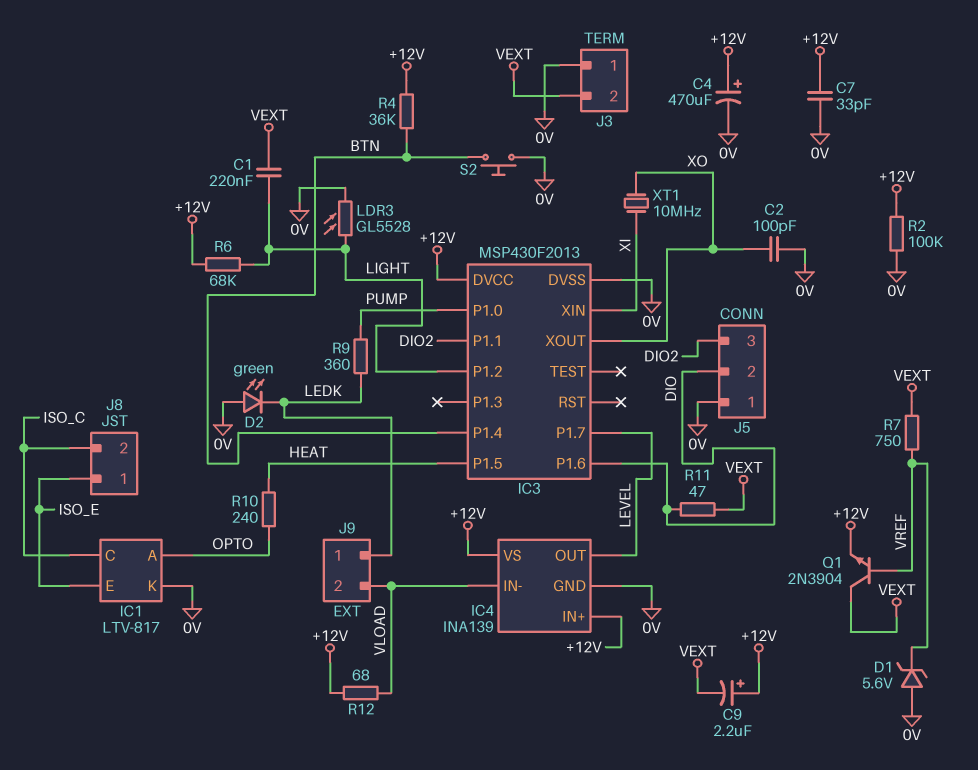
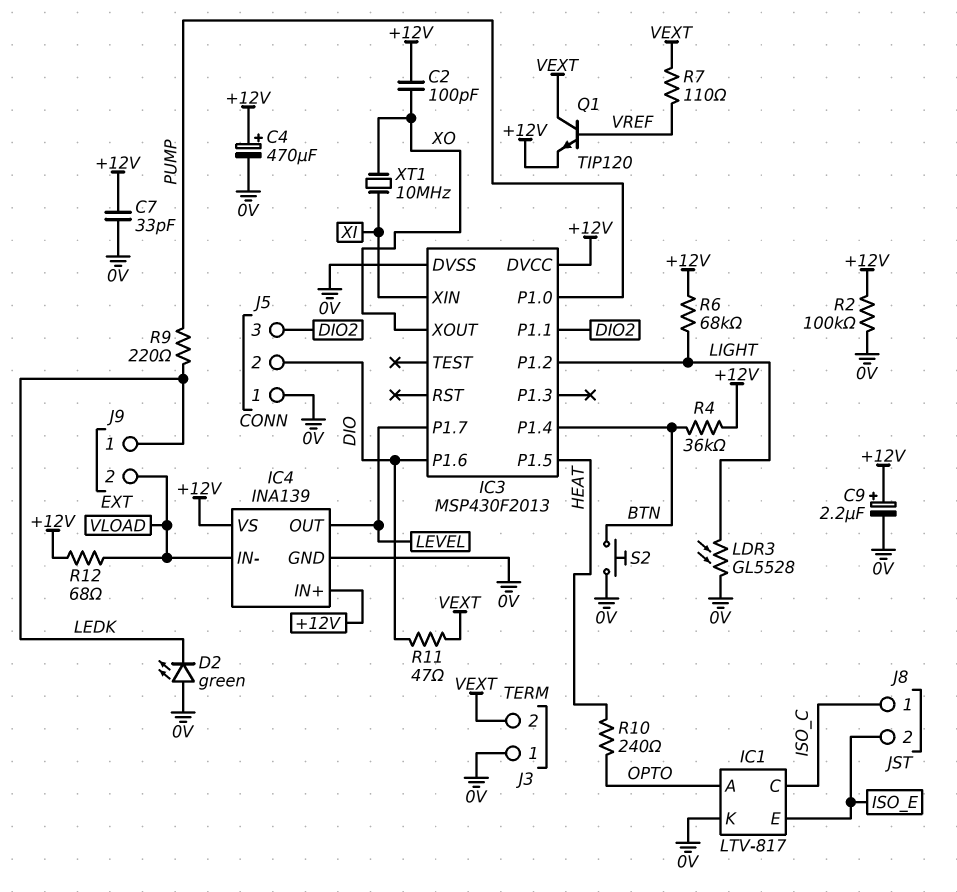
C1: 220nF (LIGHT, VEXT) -> none
C2: 100pF (0V, XO) -> 100pF (+12V, XO)
C9: 2.2uF (plus +12V, minus VEXT) -> 2.2uF (plus +12V, minus 0V)
D1: zener 5.6V (A 0V, K VREF) -> none
J8 pin 1: ISO_E -> ISO_C
J8 pin 2: ISO_C -> ISO_E
Q1: NPN 2N3904 (B VREF, C VEXT, E +12V) -> NPN TIP120 (B VREF, C VEXT, E +12V)
R7: 750 (VEXT, VREF) -> 110 (VEXT, VREF)
R9: 360 (LEDK, PUMP) -> 220 (LEDK, PUMP)

